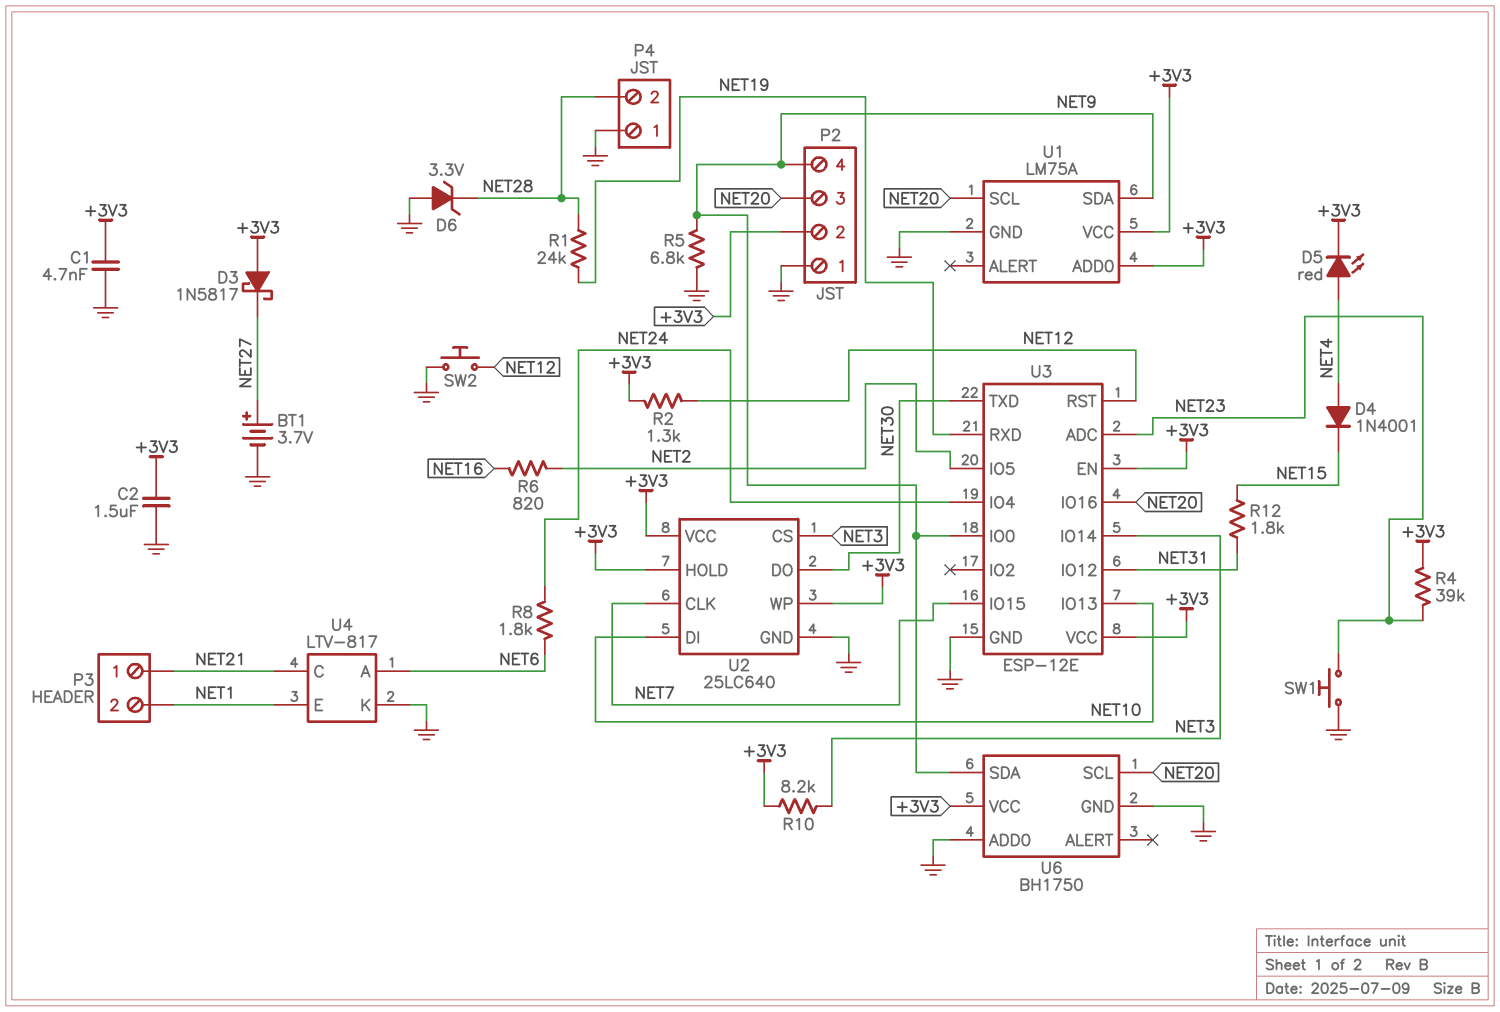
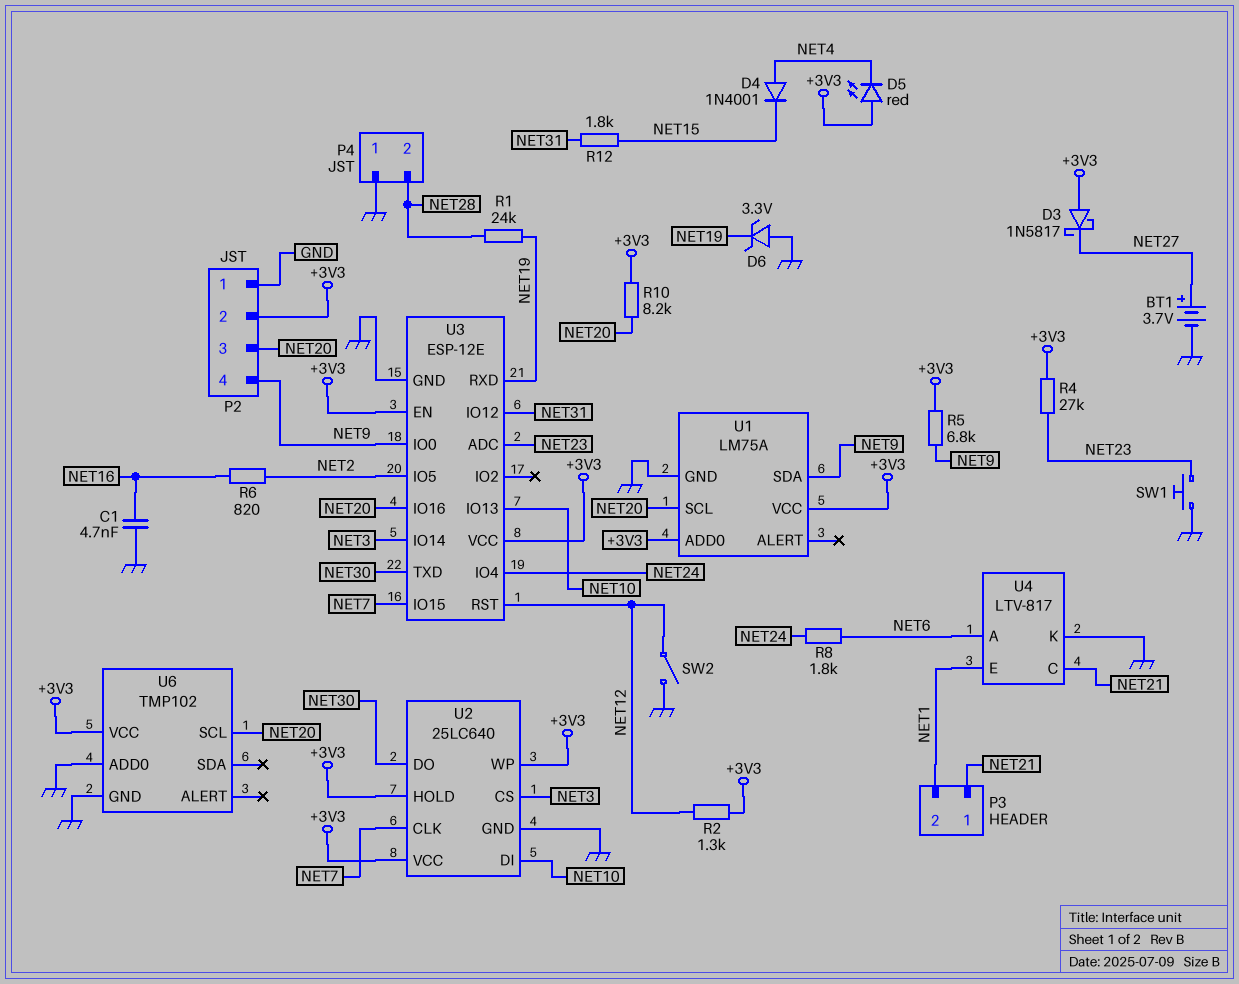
C1: 4.7nF (+3V3, GND) -> 4.7nF (GND, NET16)
C2: 1.5uF (+3V3, GND) -> none
D5: LED red (A NET4, K +3V3) -> LED red (A +3V3, K NET4)
D6: zener 3.3V (A GND, K NET28) -> zener 3.3V (A GND, K NET19)
R4: 39k (+3V3, NET23) -> 27k (+3V3, NET23)
R5: 6.8k (GND, NET9) -> 6.8k (+3V3, NET9)
R10: 8.2k (+3V3, NET3) -> 8.2k (+3V3, NET20)
SW2: button (GND, NET12) -> switch (GND, NET12)
U6: BH1750 -> TMP102
U6 pin SDA: NET9 -> none

